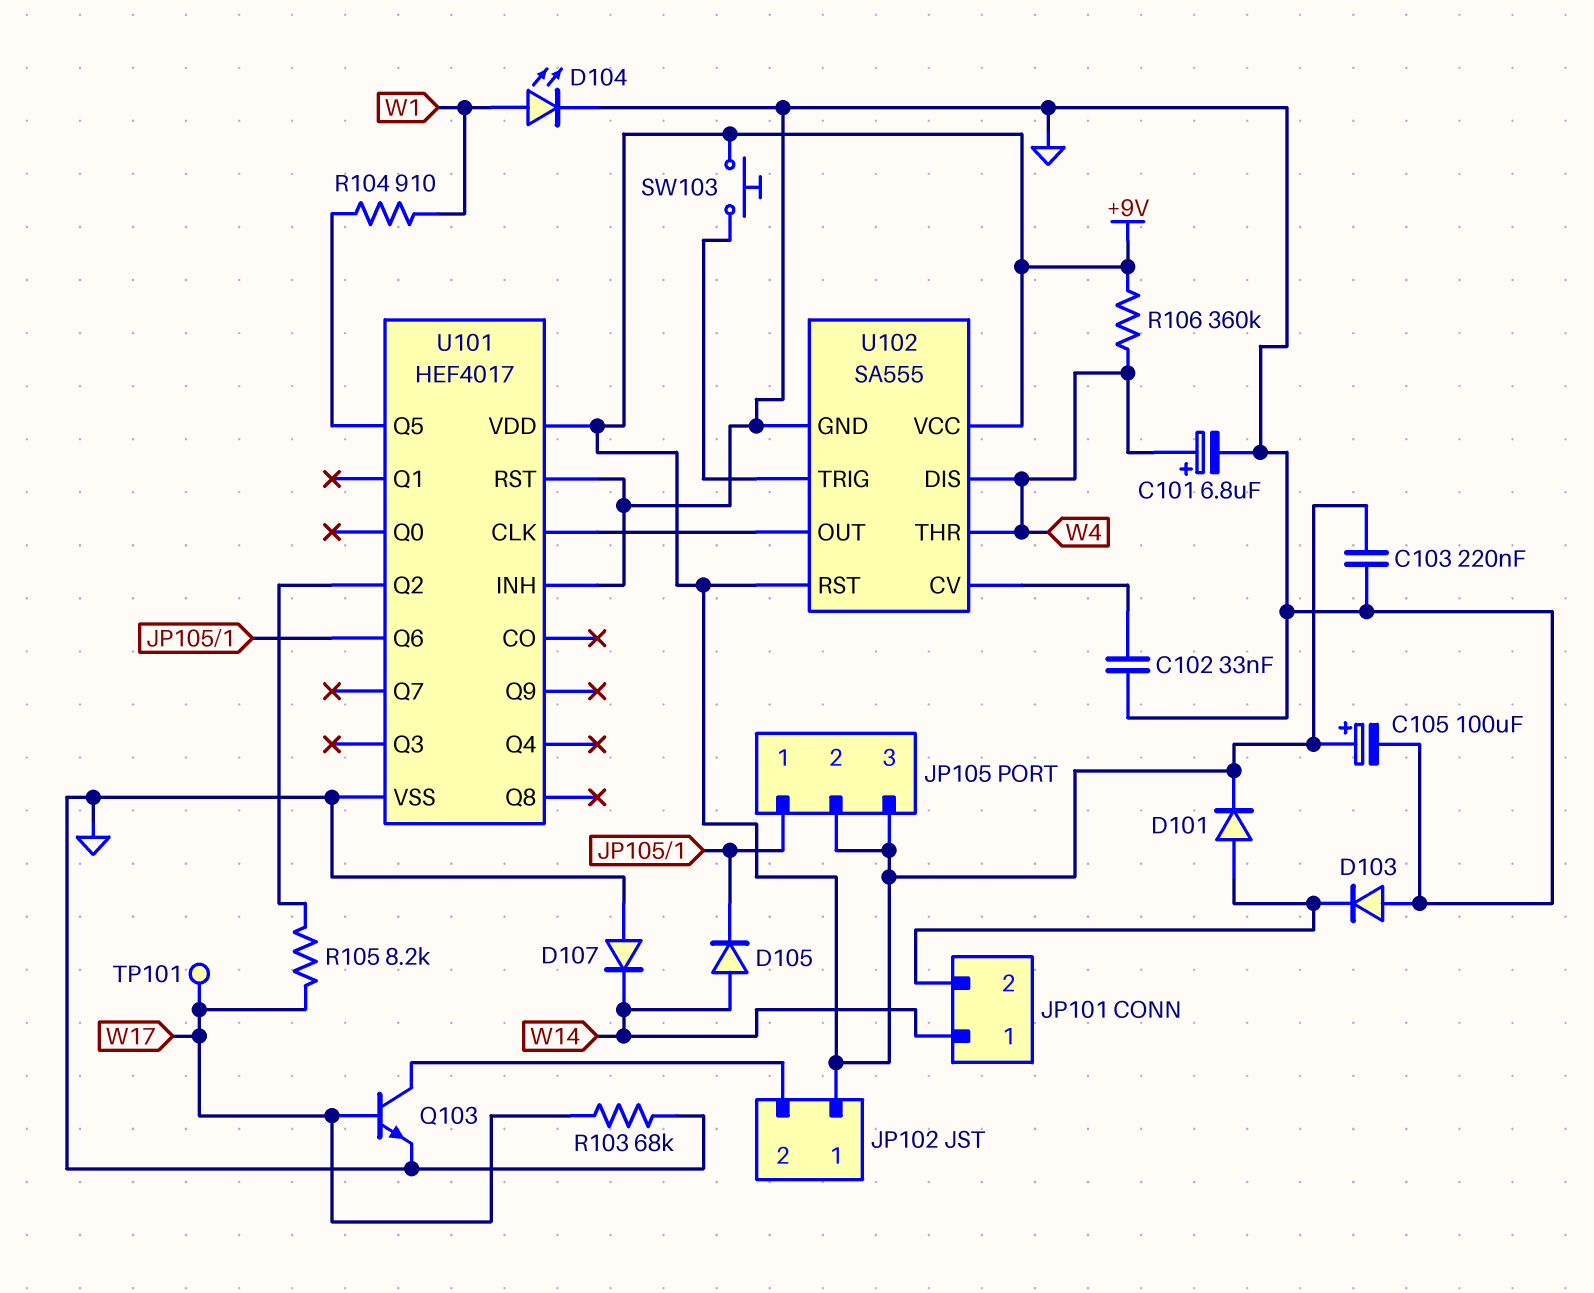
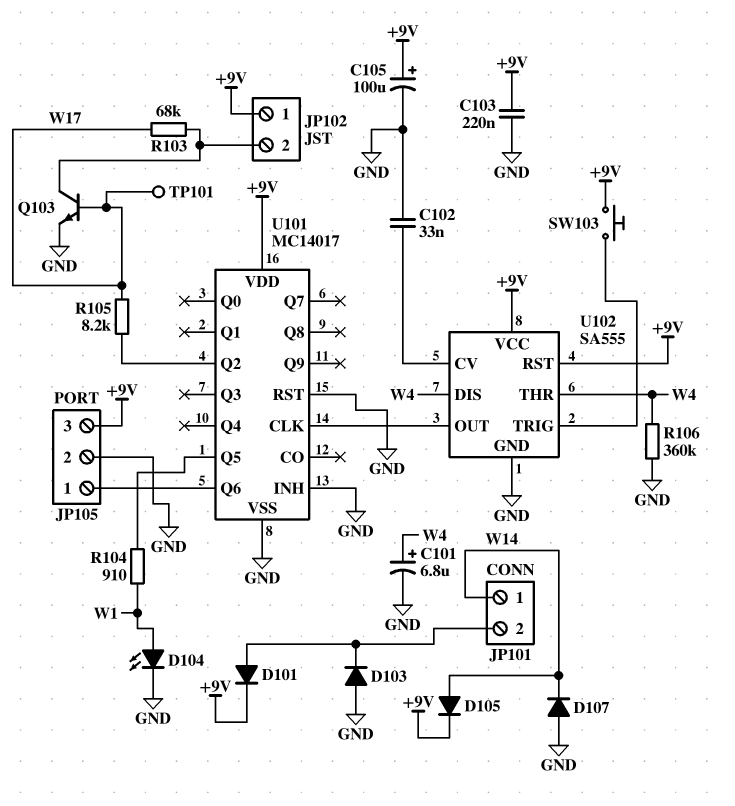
D105: diode (A W14, K JP105/1) -> diode (A W14, K +9V)
JP105 pin 2: +9V -> GND
R103: 68k (GND, W17) -> 68k (JP102/2, W17)
R106: 360k (+9V, W4) -> 360k (GND, W4)
U101: HEF4017 -> MC14017

